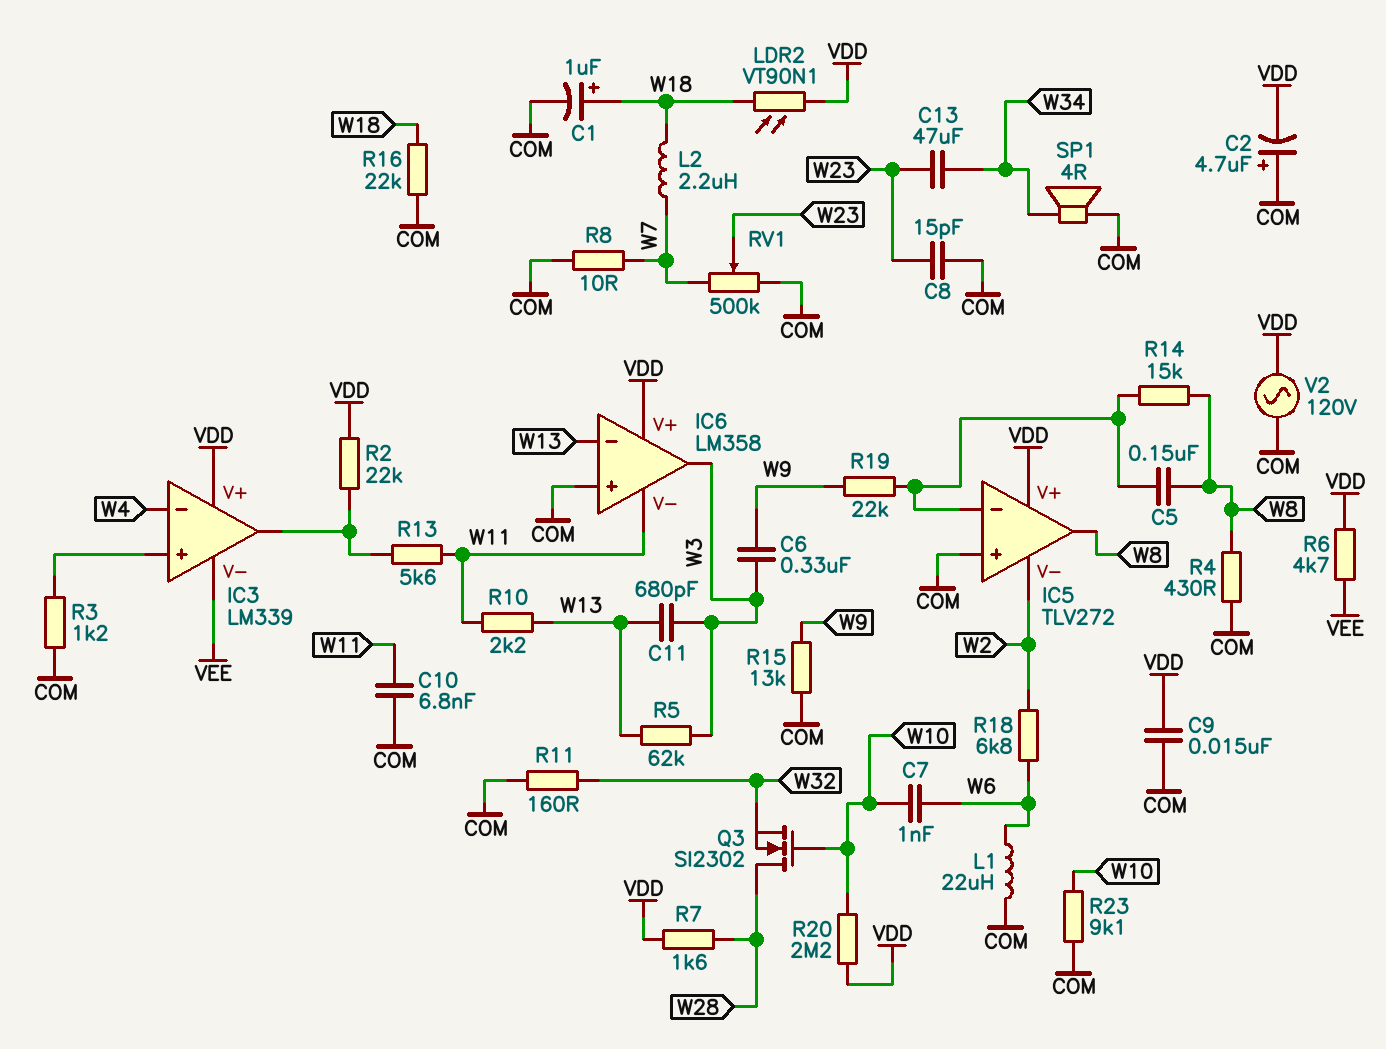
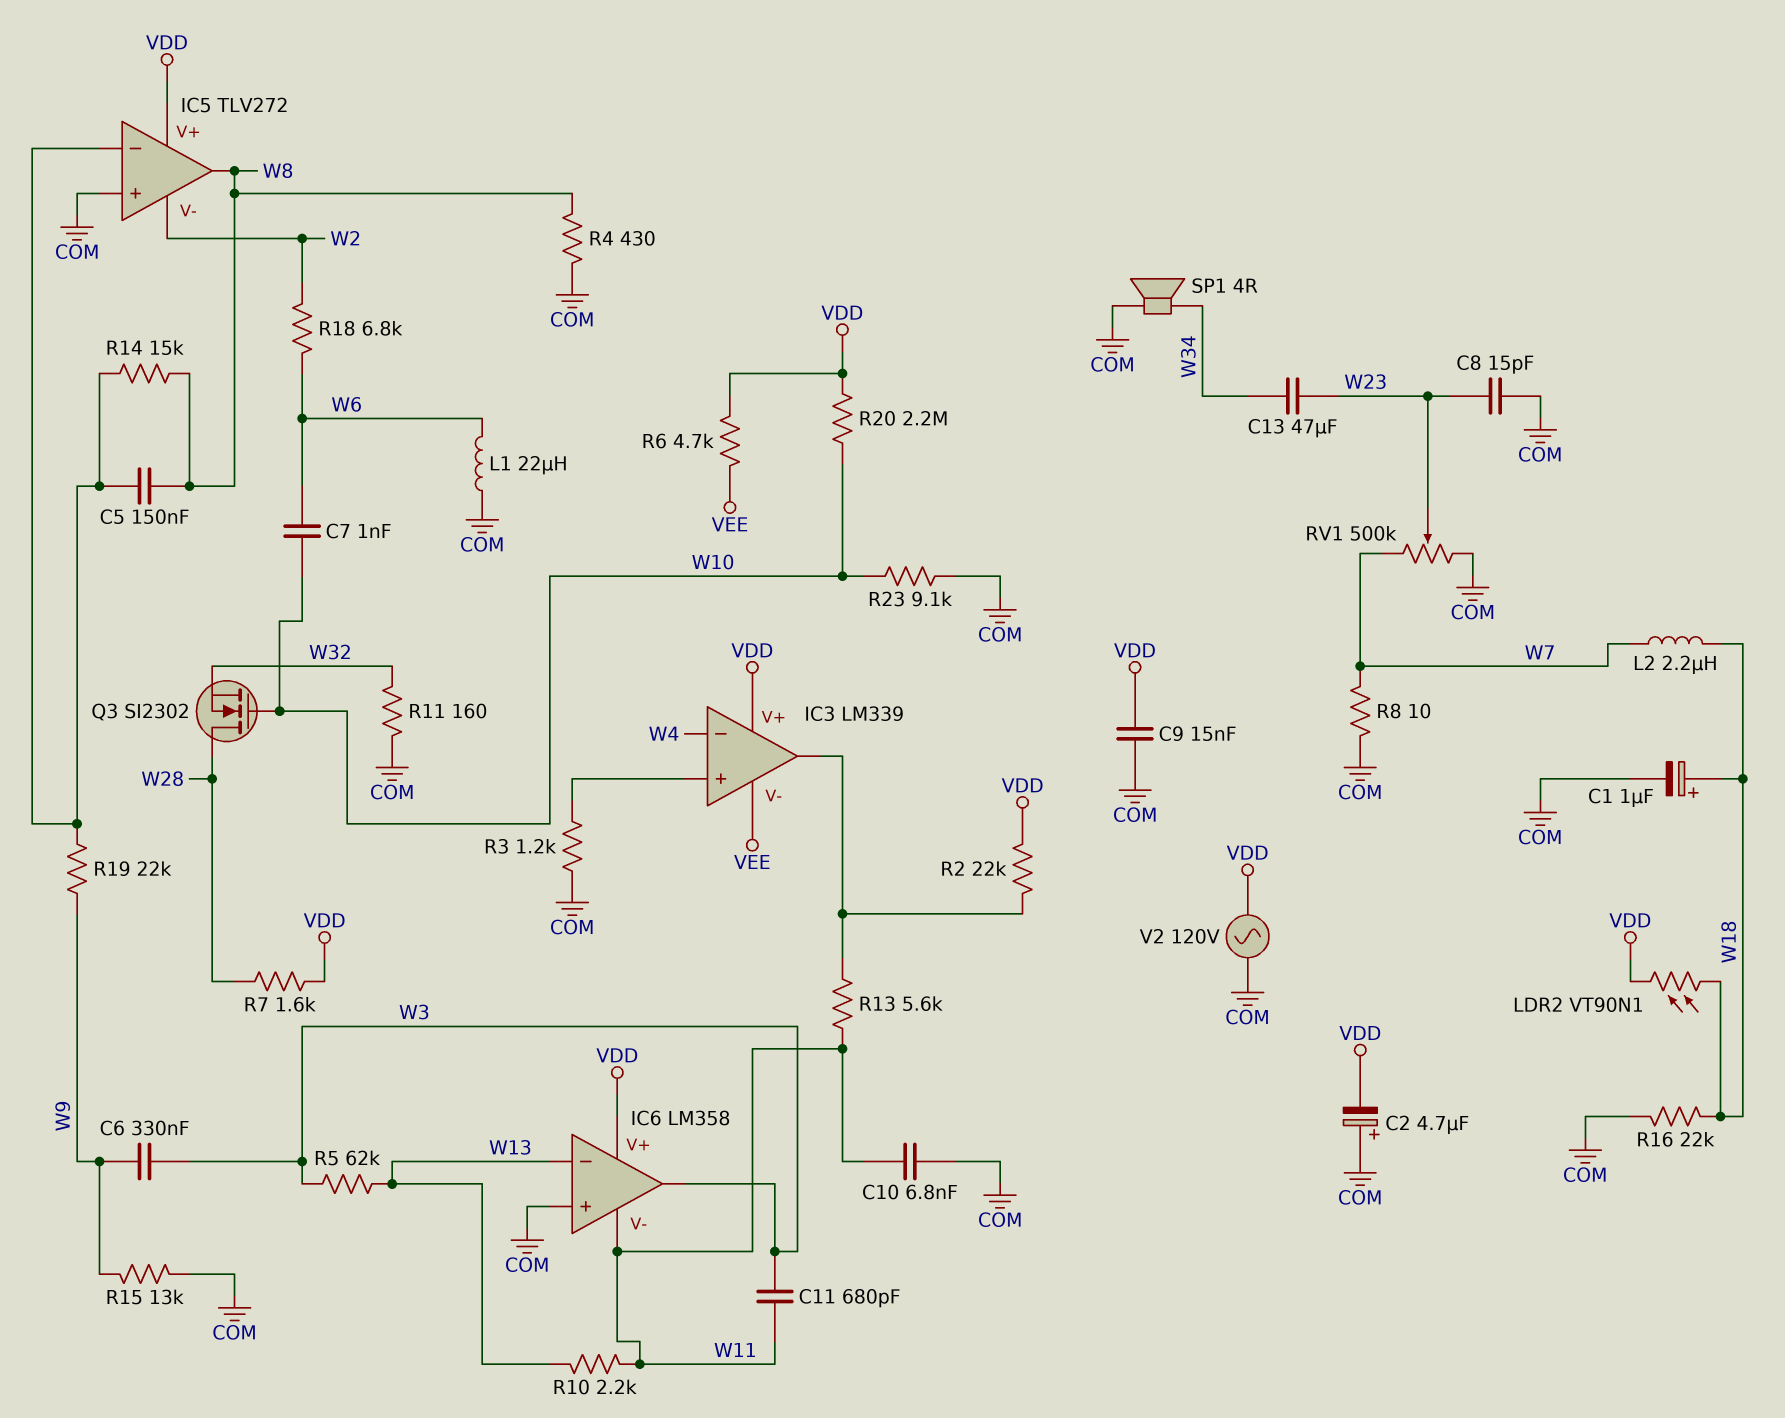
C11: 680pF (W3, W13) -> 680pF (W3, W11)

